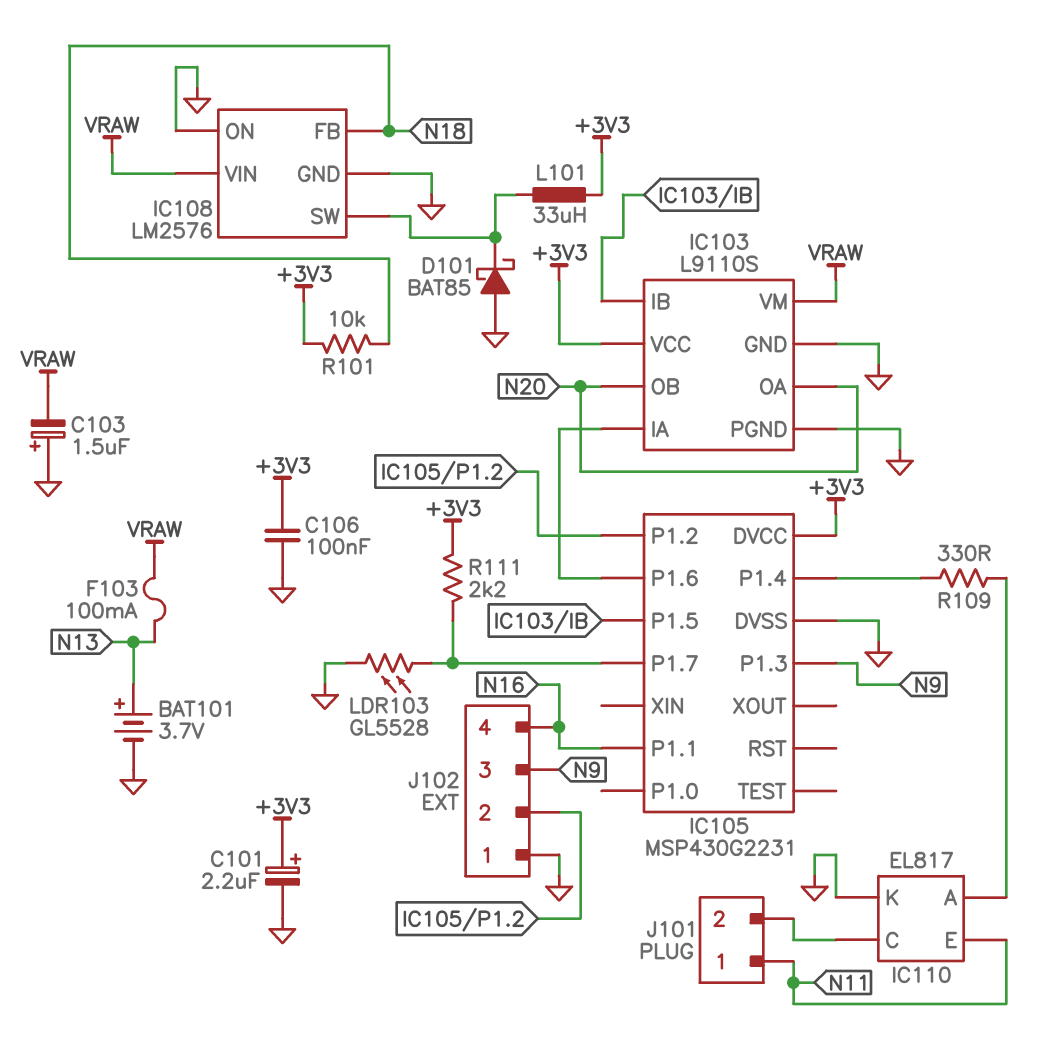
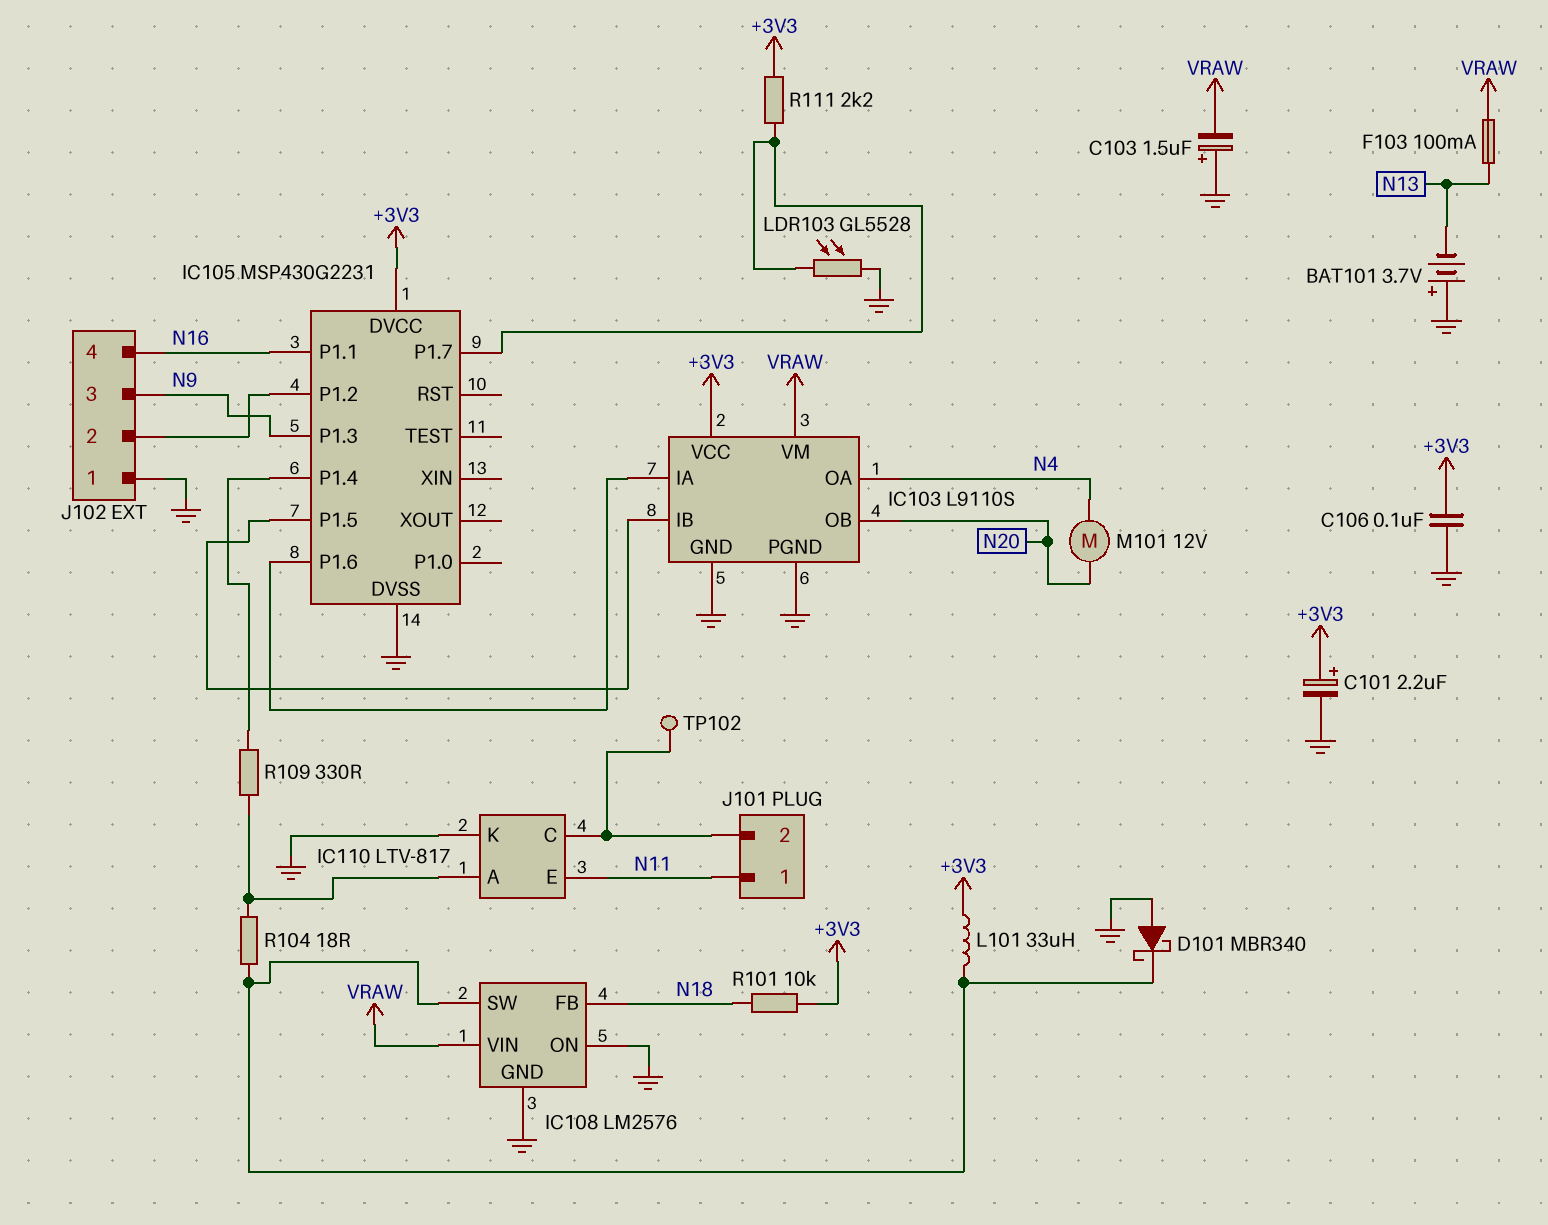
BAT101: 3.7V (plus N13, minus GND) -> 3.7V (plus GND, minus N13)
D101: schottky BAT85 (A GND, K IC108/SW) -> schottky MBR340 (A GND, K IC108/SW)
IC103 pin OA: N20 -> N4
IC110: EL817 -> LTV-817
M101: none -> motor 12V (N4, N20)
R104: none -> 18 (IC108/SW, IC110/A)
TP102: none -> test point (IC110/C)

